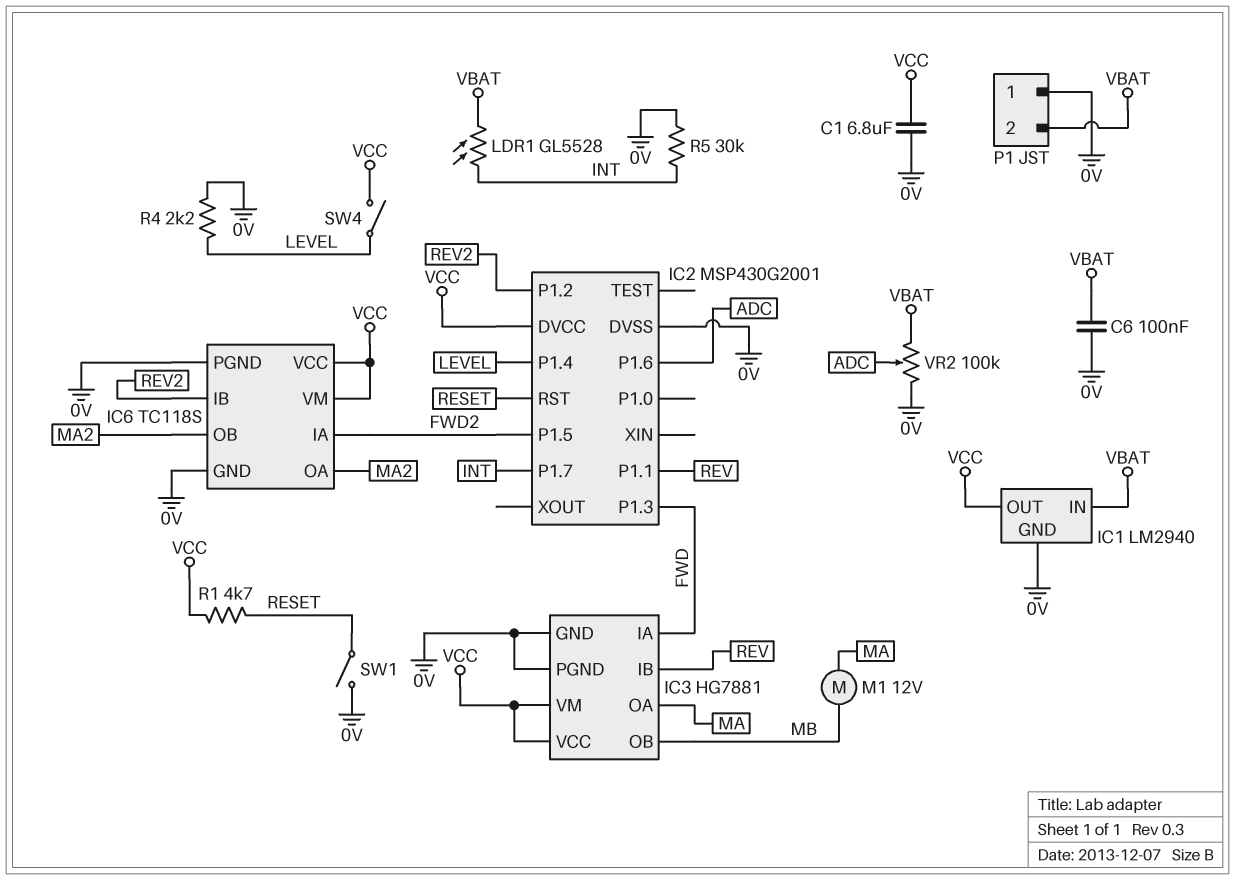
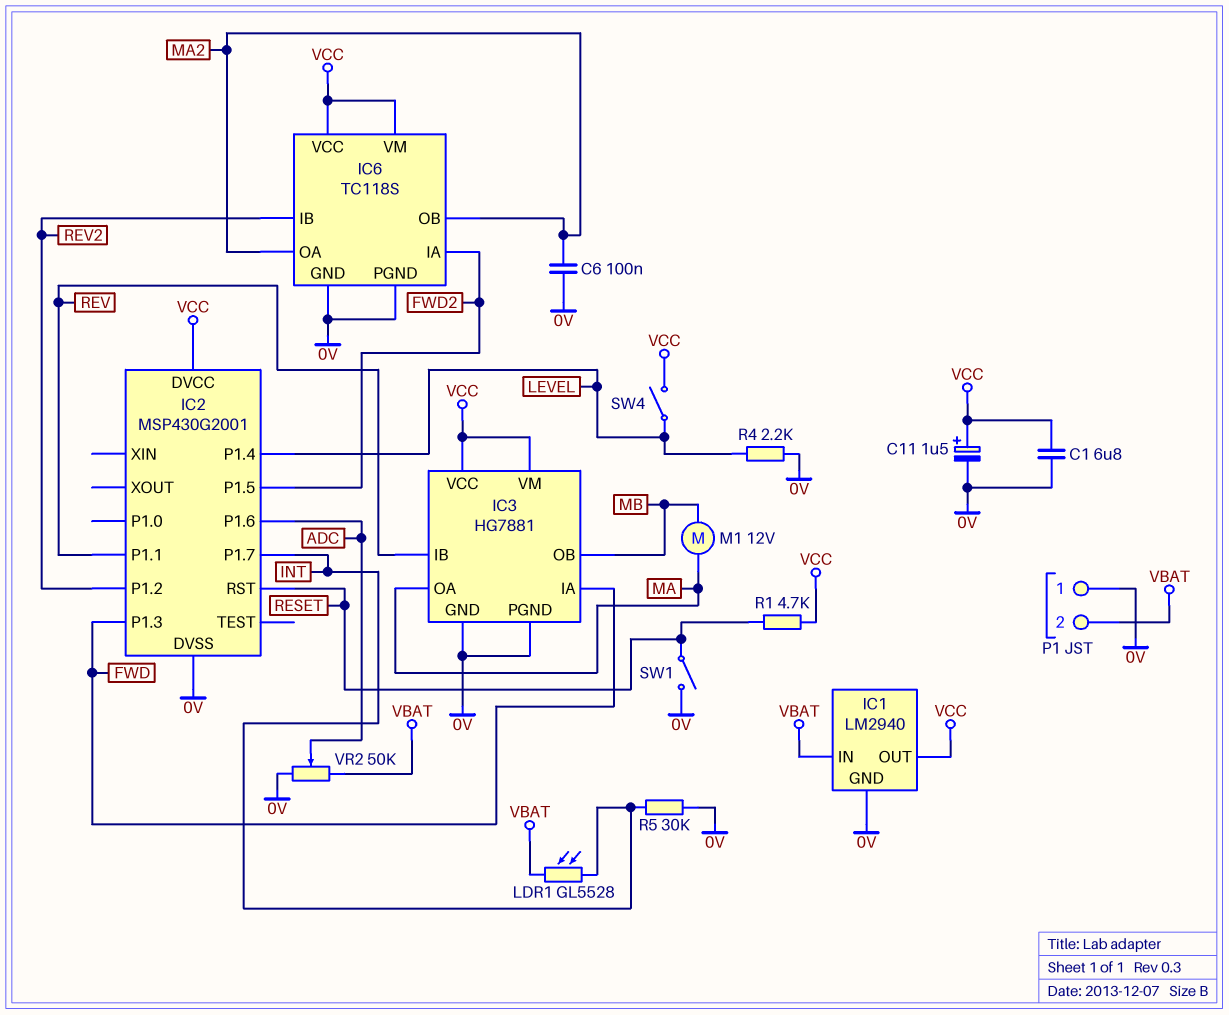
C6: 100nF (0V, VBAT) -> 100nF (0V, MA2)
C11: none -> 1.5uF (plus VCC, minus 0V)
VR2: 100k (0V, VBAT, wiper ADC) -> 50k (0V, VBAT, wiper ADC)

